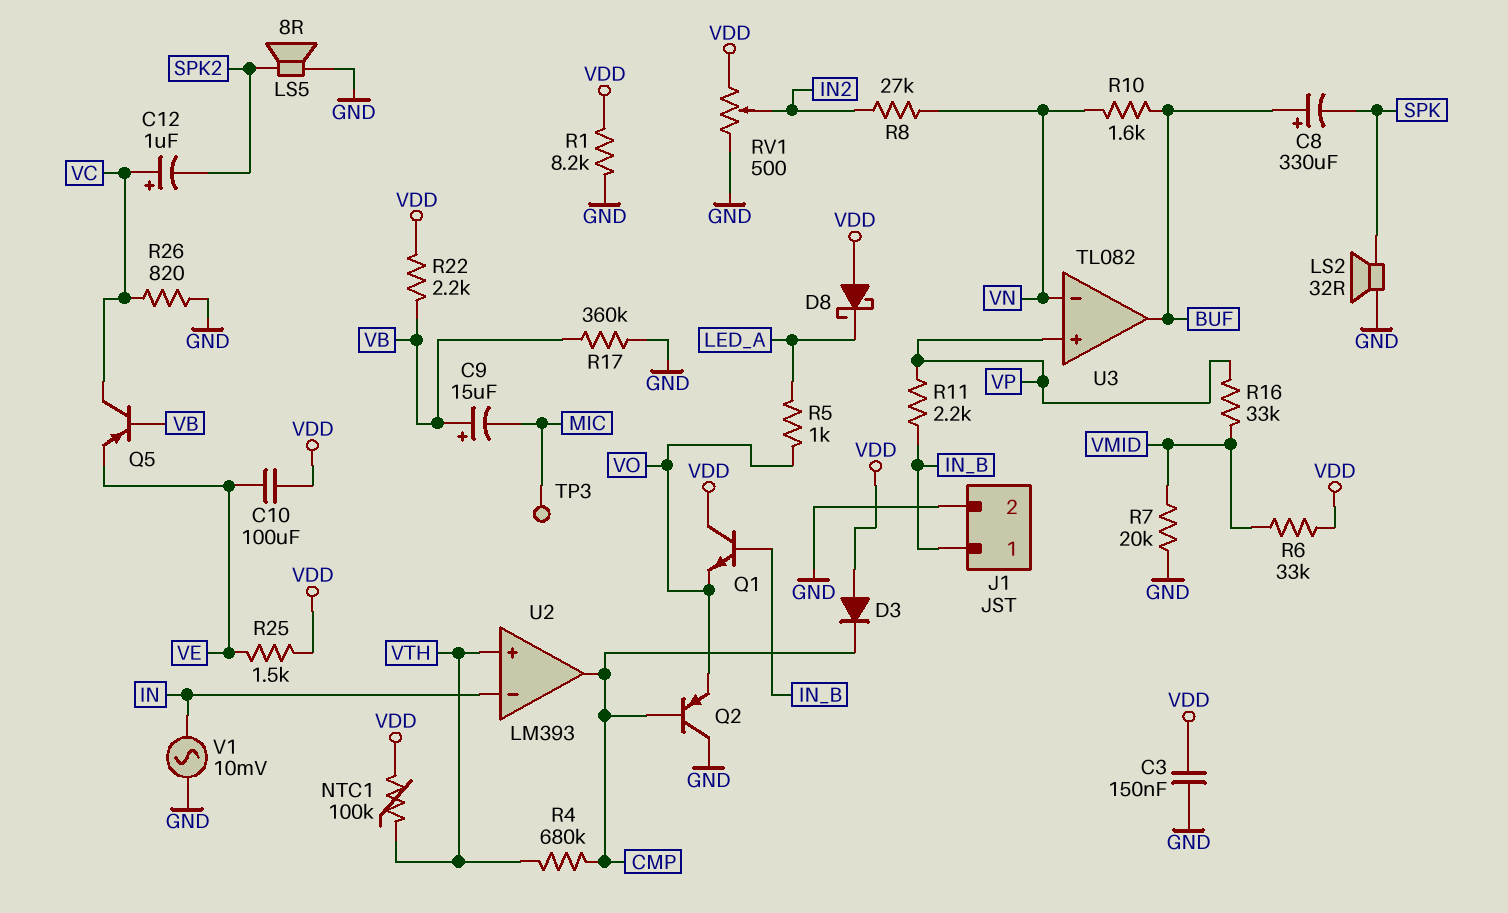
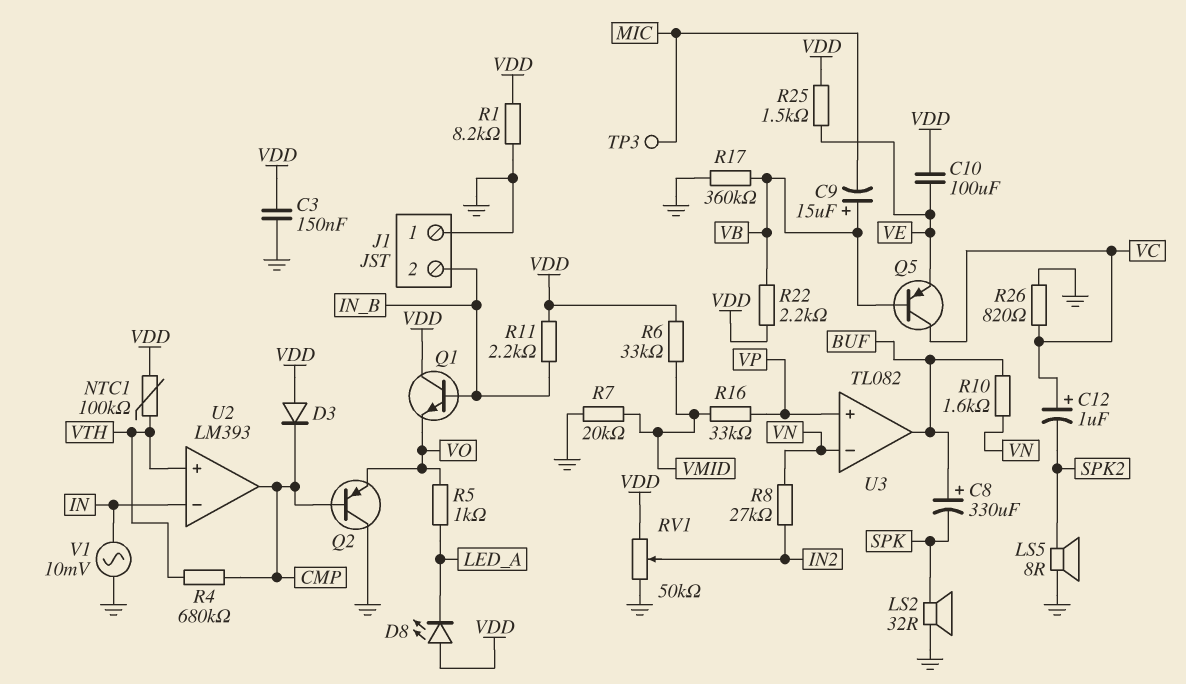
D8: schottky (A VDD, K LED_A) -> LED (A VDD, K LED_A)
J1 pin 1: IN_B -> GND
J1 pin 2: GND -> IN_B
R11: 2.2k (IN_B, VP) -> 2.2k (IN_B, VDD)
RV1: 500 (GND, VDD, wiper IN2) -> 50k (GND, VDD, wiper IN2)

